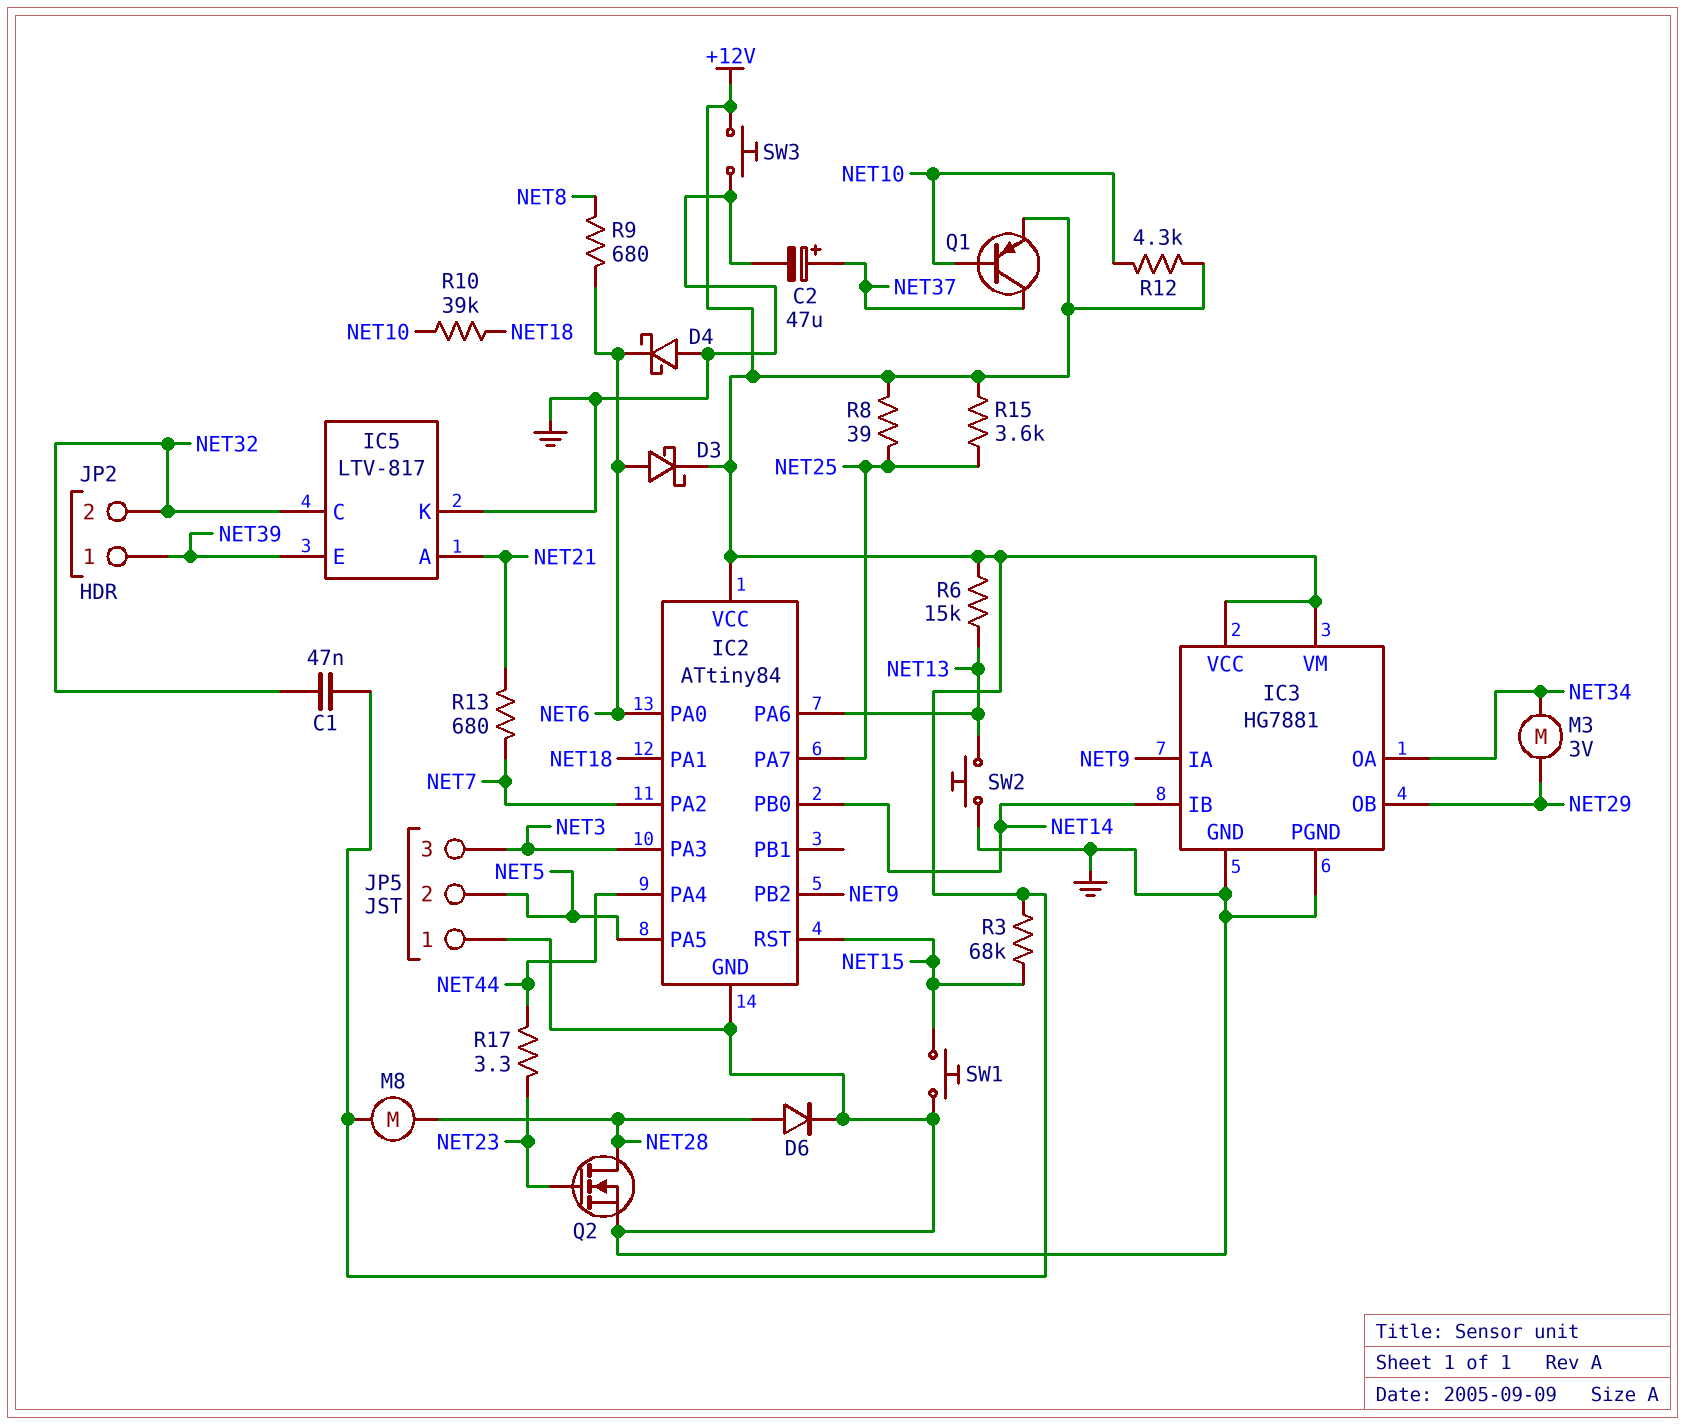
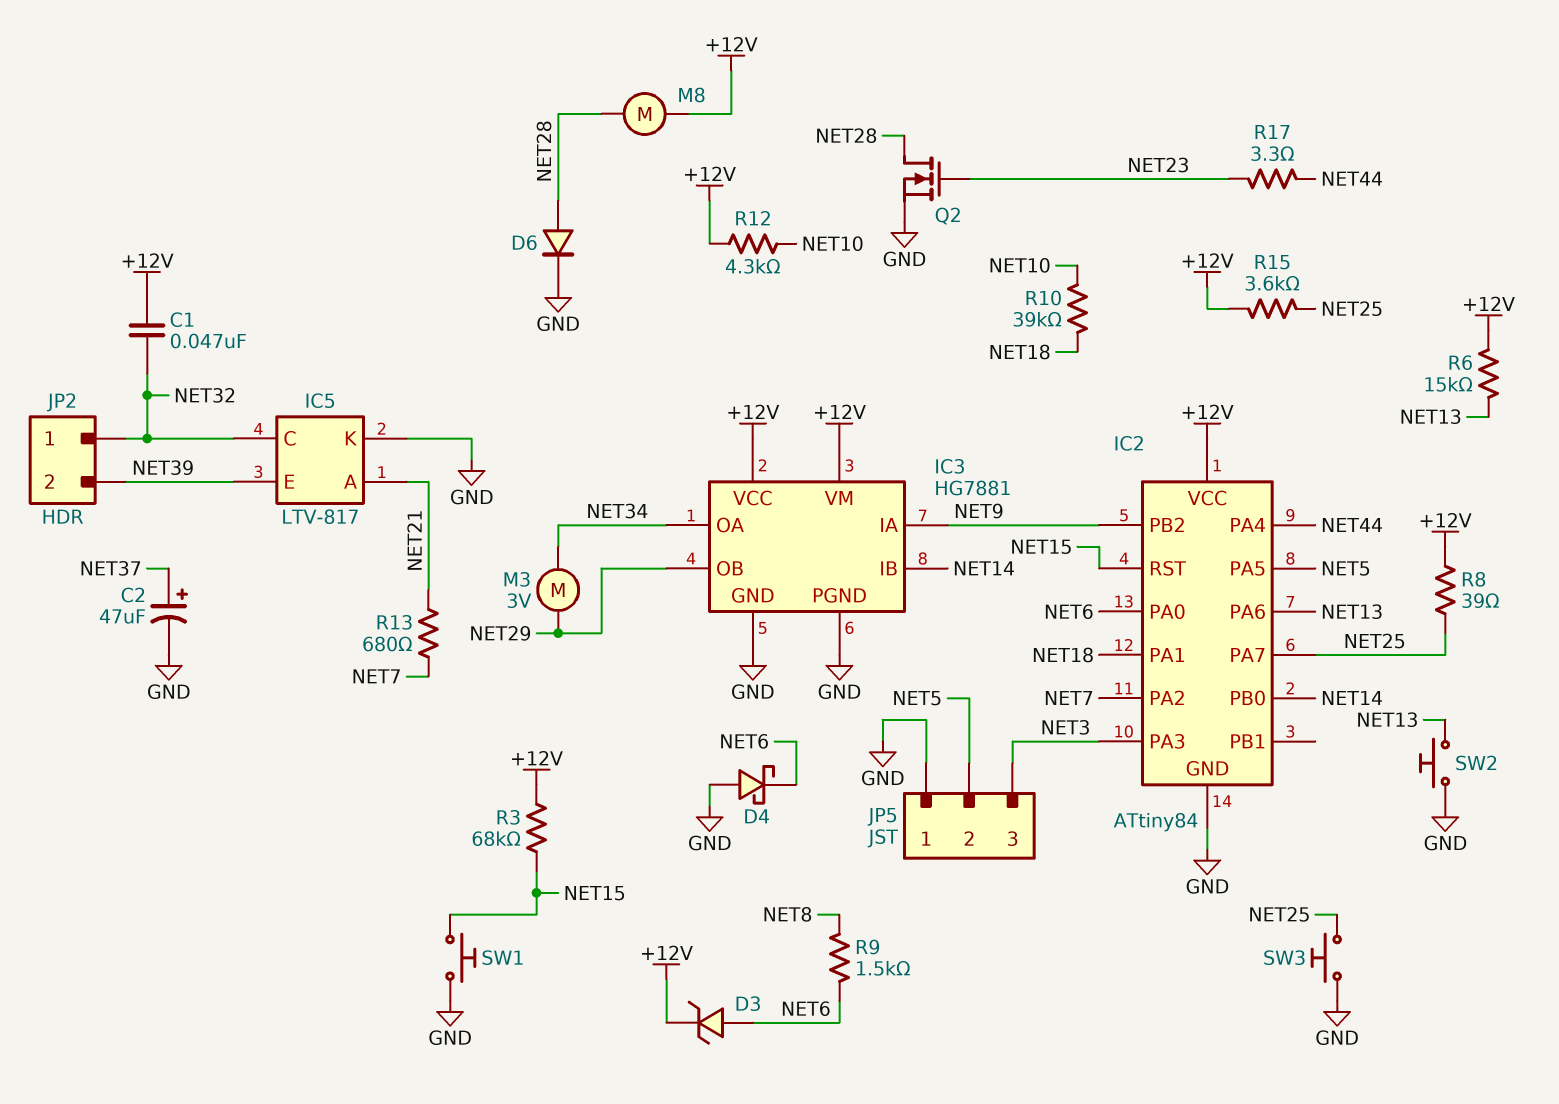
D3: schottky (A NET6, K +12V) -> zener (A NET6, K +12V)
JP2 pin 1: NET39 -> NET32
JP2 pin 2: NET32 -> NET39
Q1: PNP (B NET10, C NET37, E +12V) -> none
R9: 680 (NET6, NET8) -> 1.5k (NET6, NET8)
SW3: button (+12V, GND) -> button (GND, NET25)

